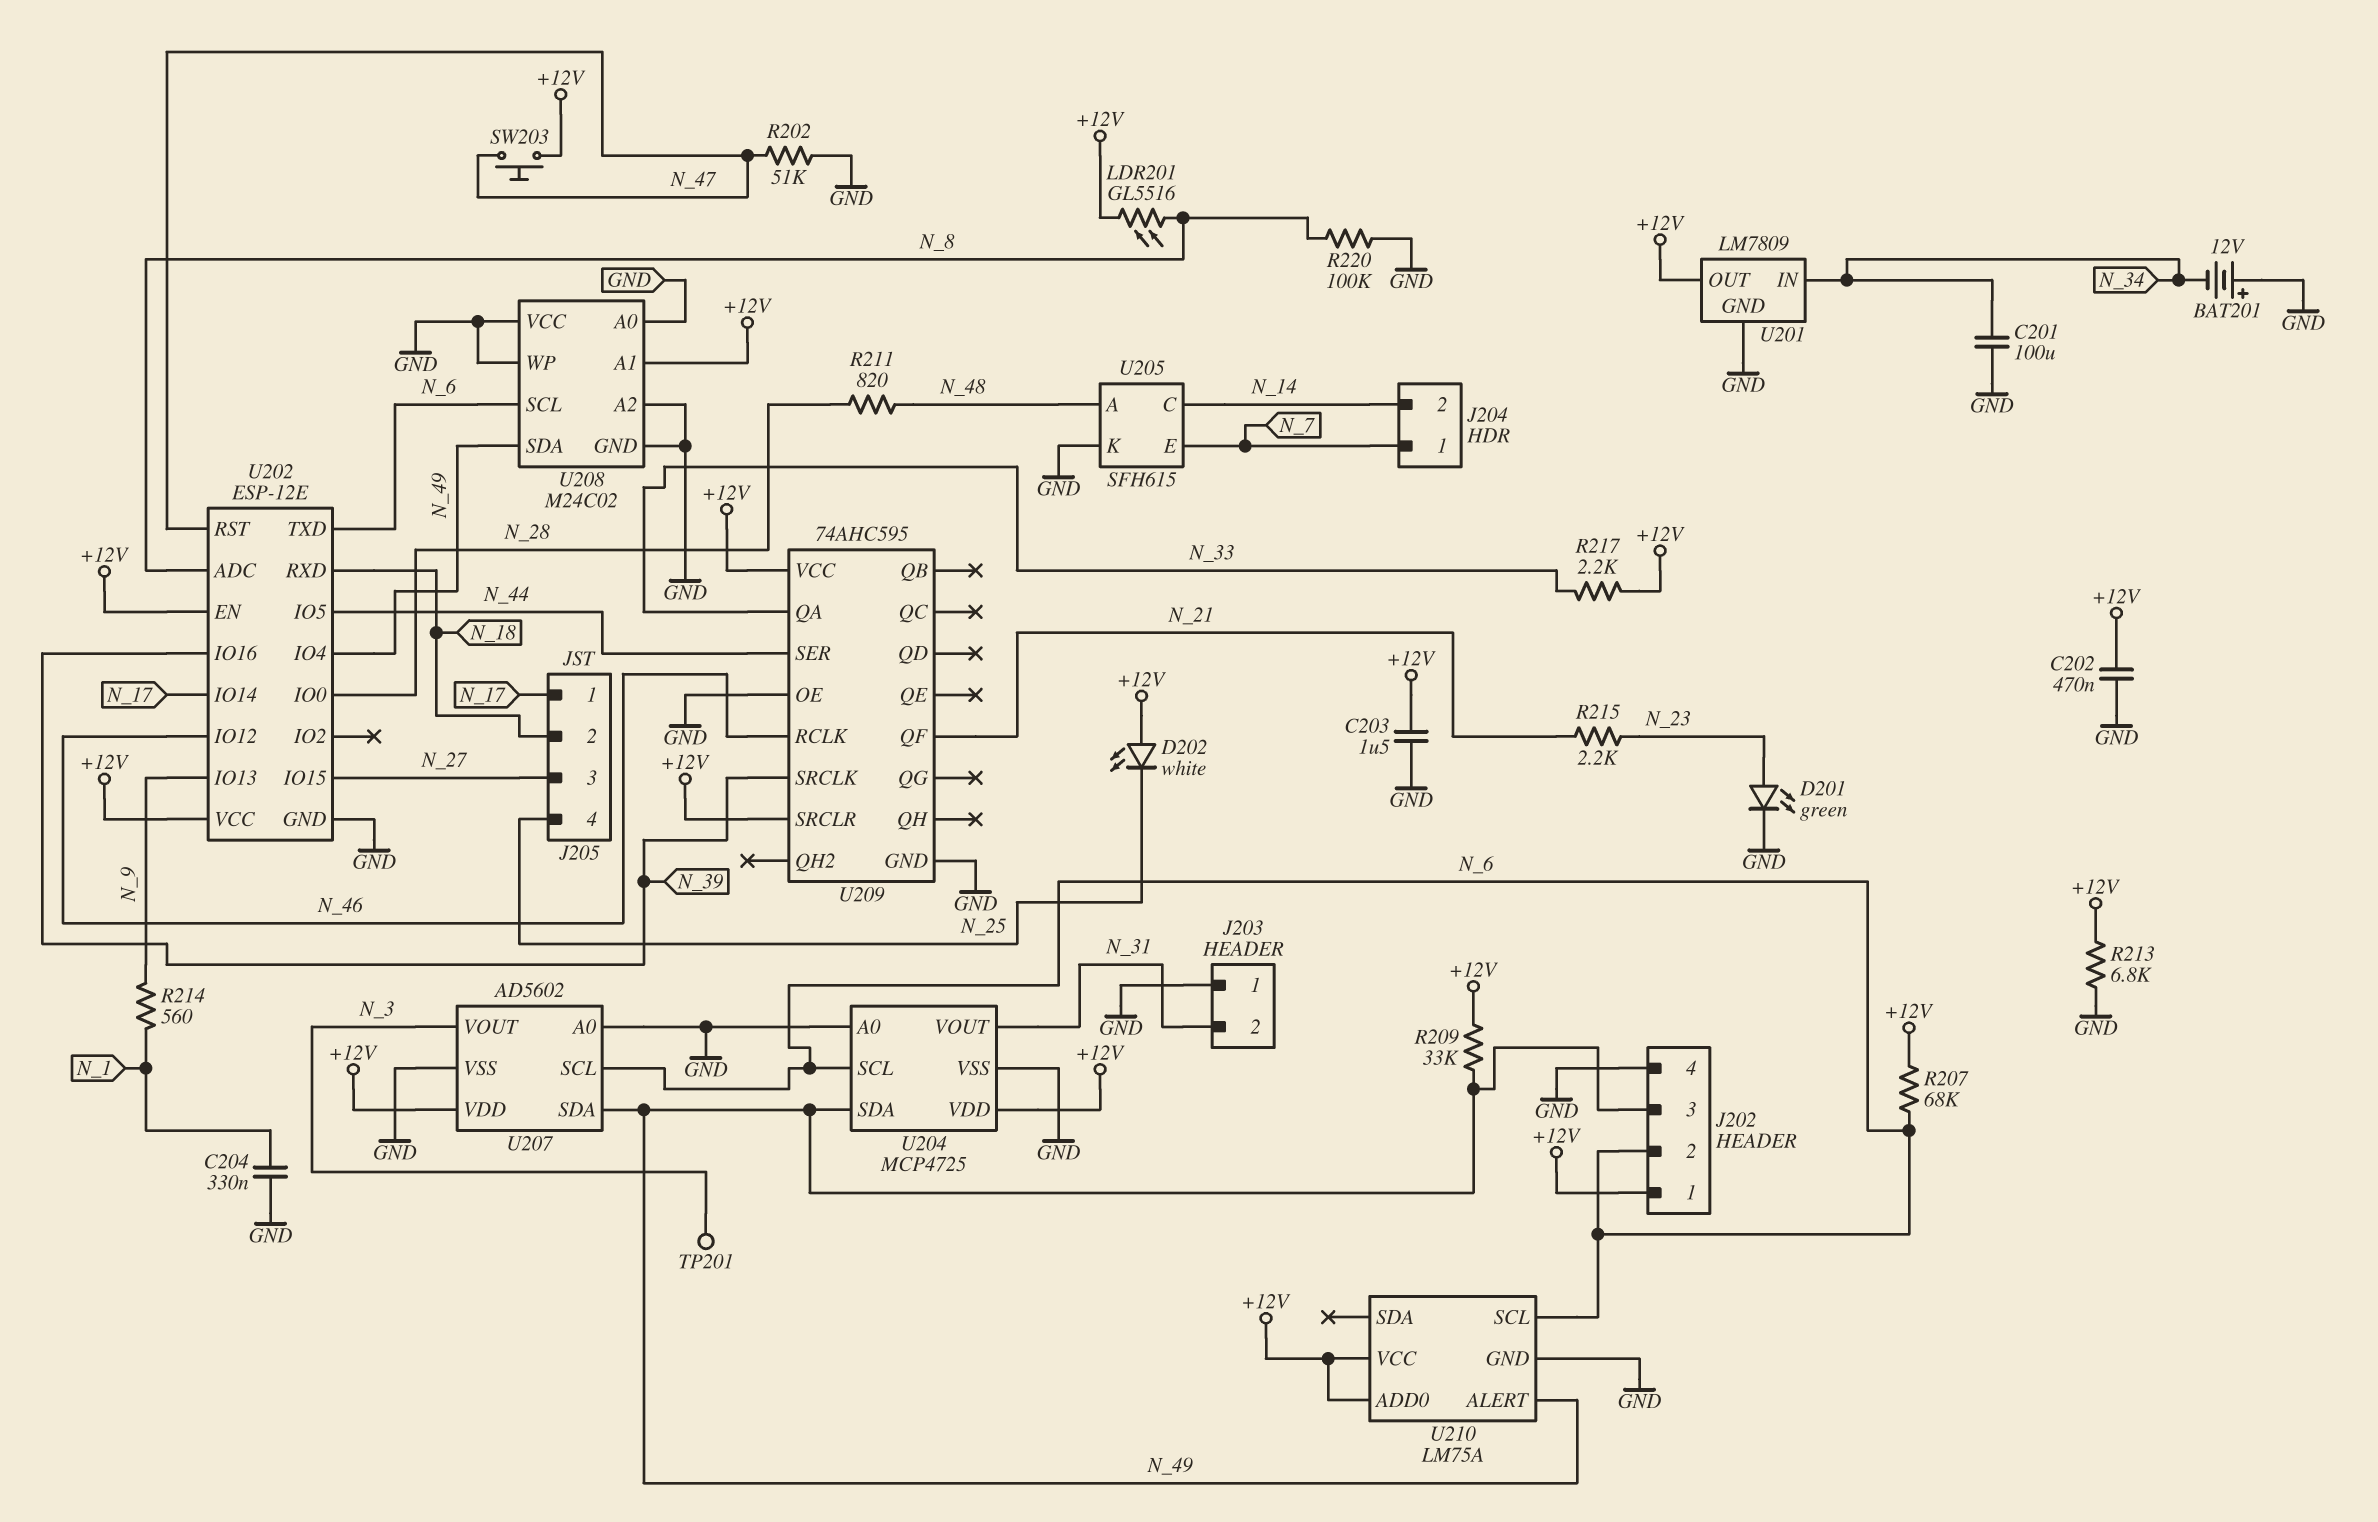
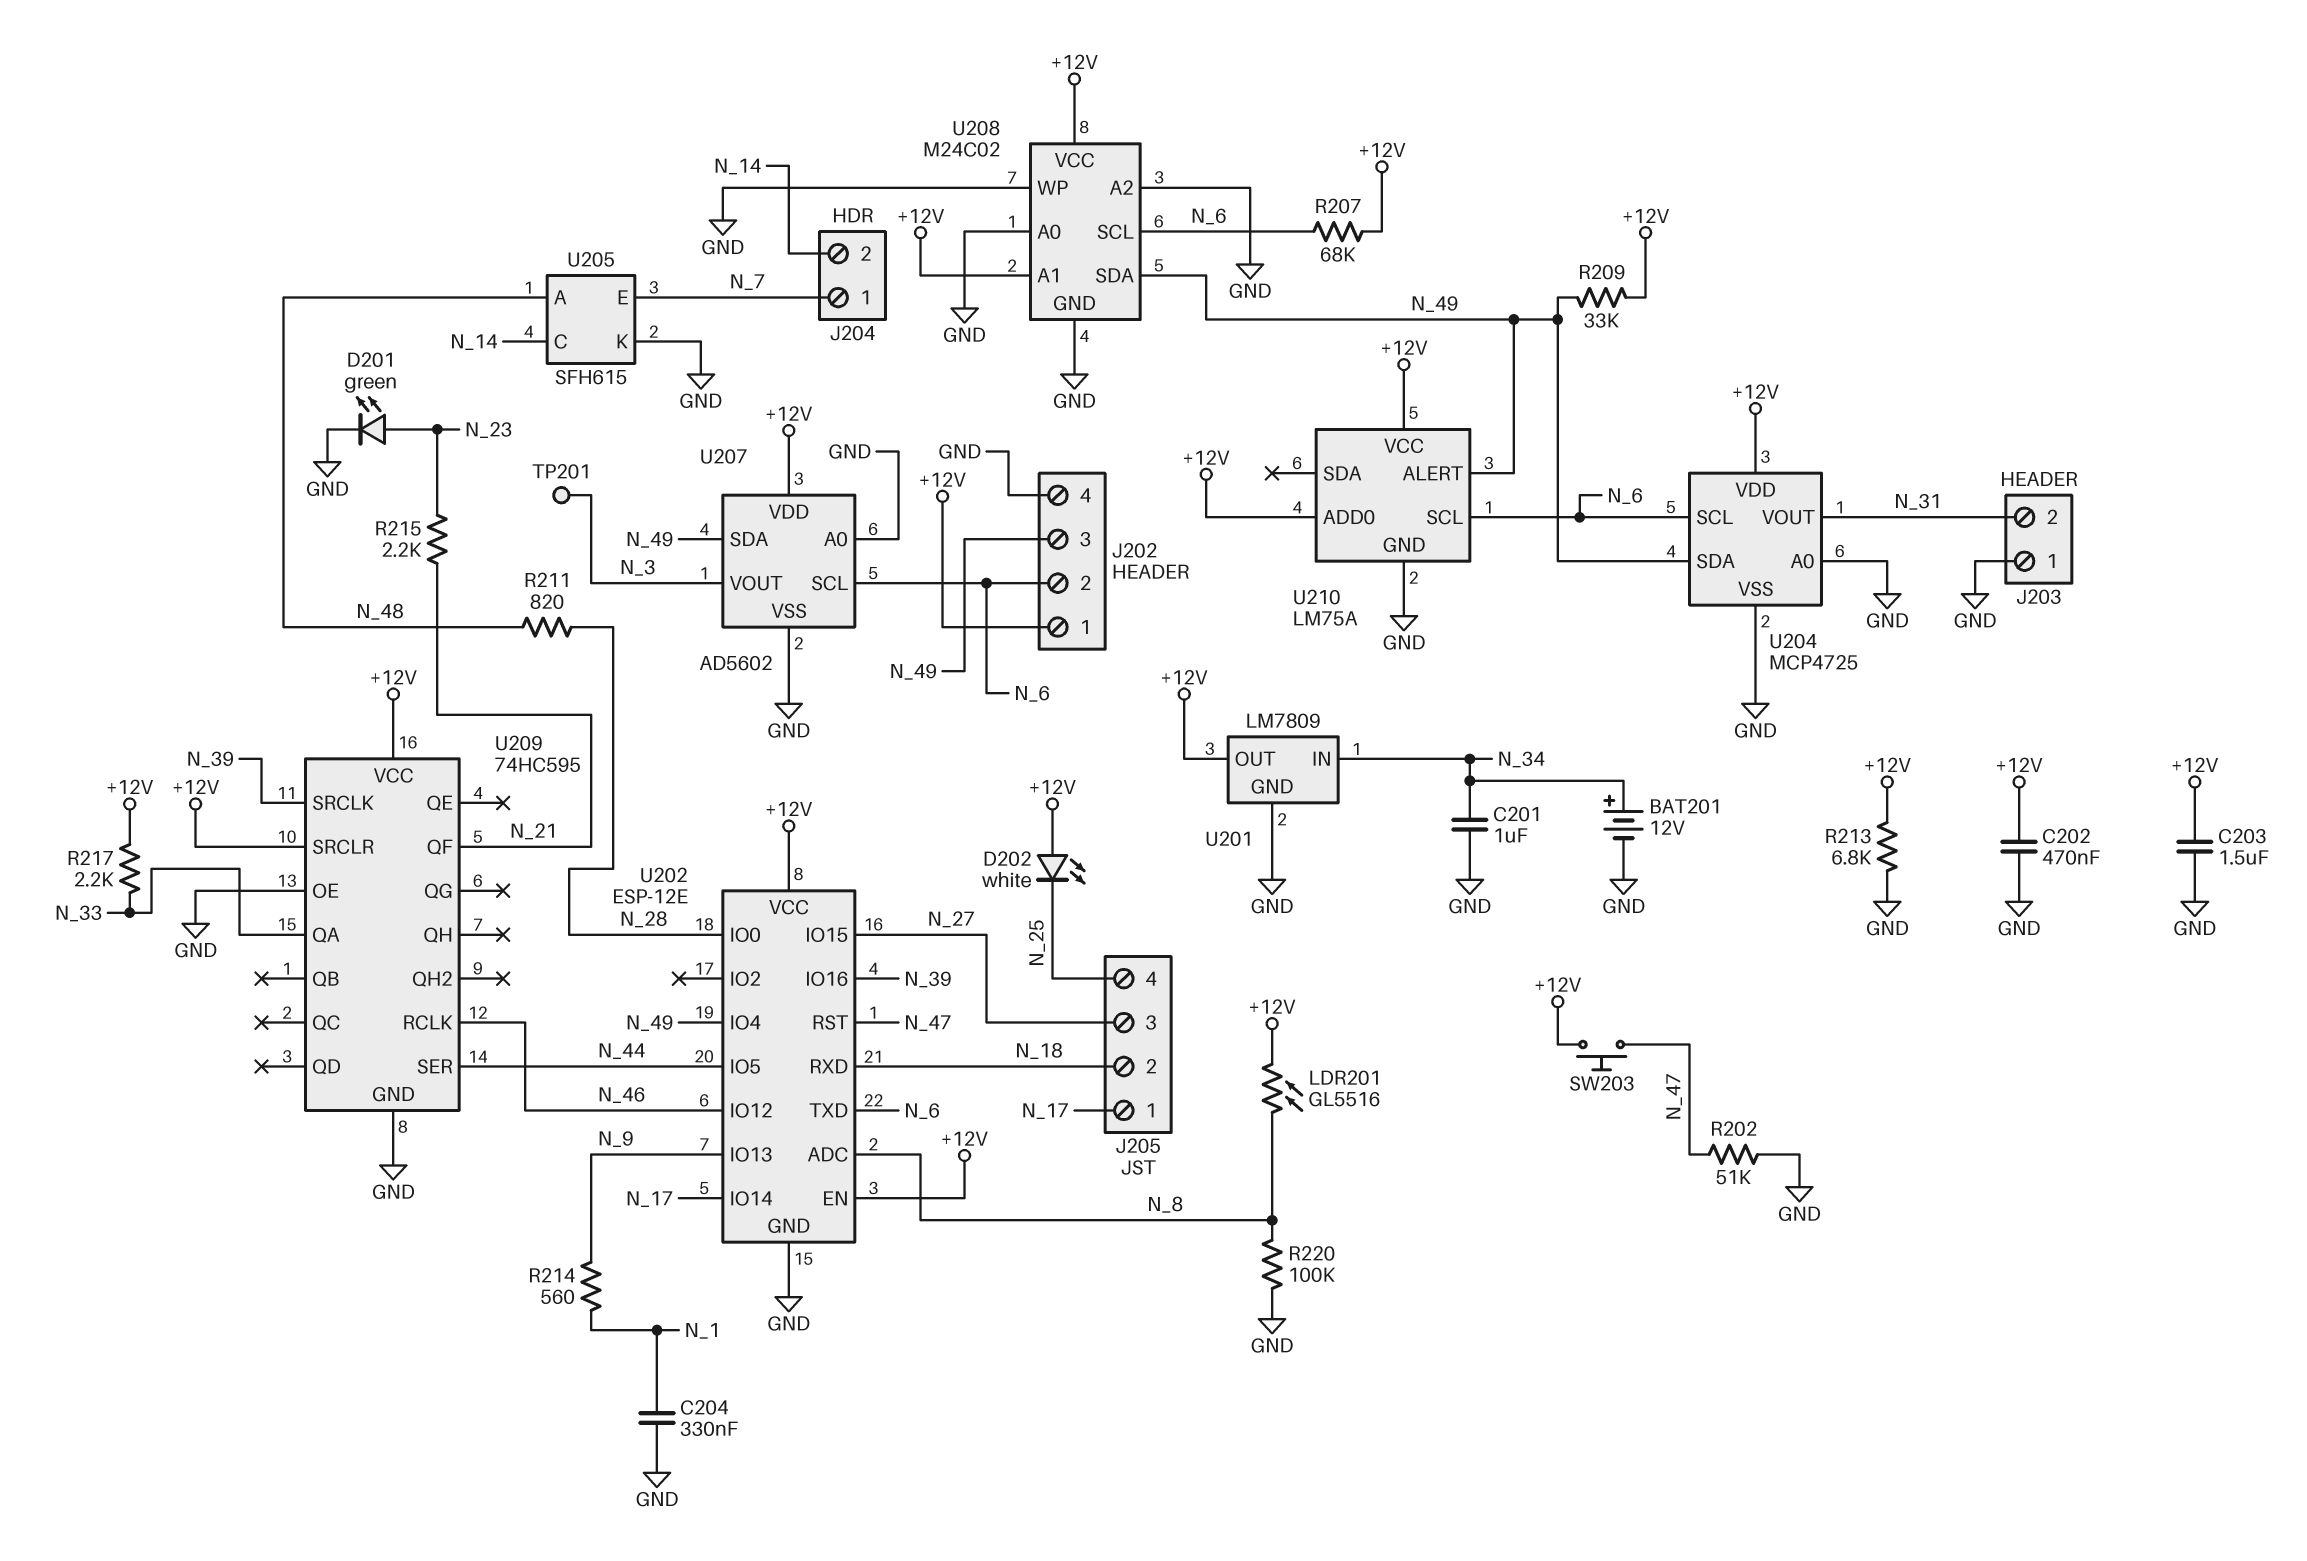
BAT201: 12V (plus GND, minus N_34) -> 12V (plus N_34, minus GND)
C201: 100uF (GND, N_34) -> 1uF (GND, N_34)
U208 pin VCC: GND -> +12V
U209: 74AHC595 -> 74HC595

